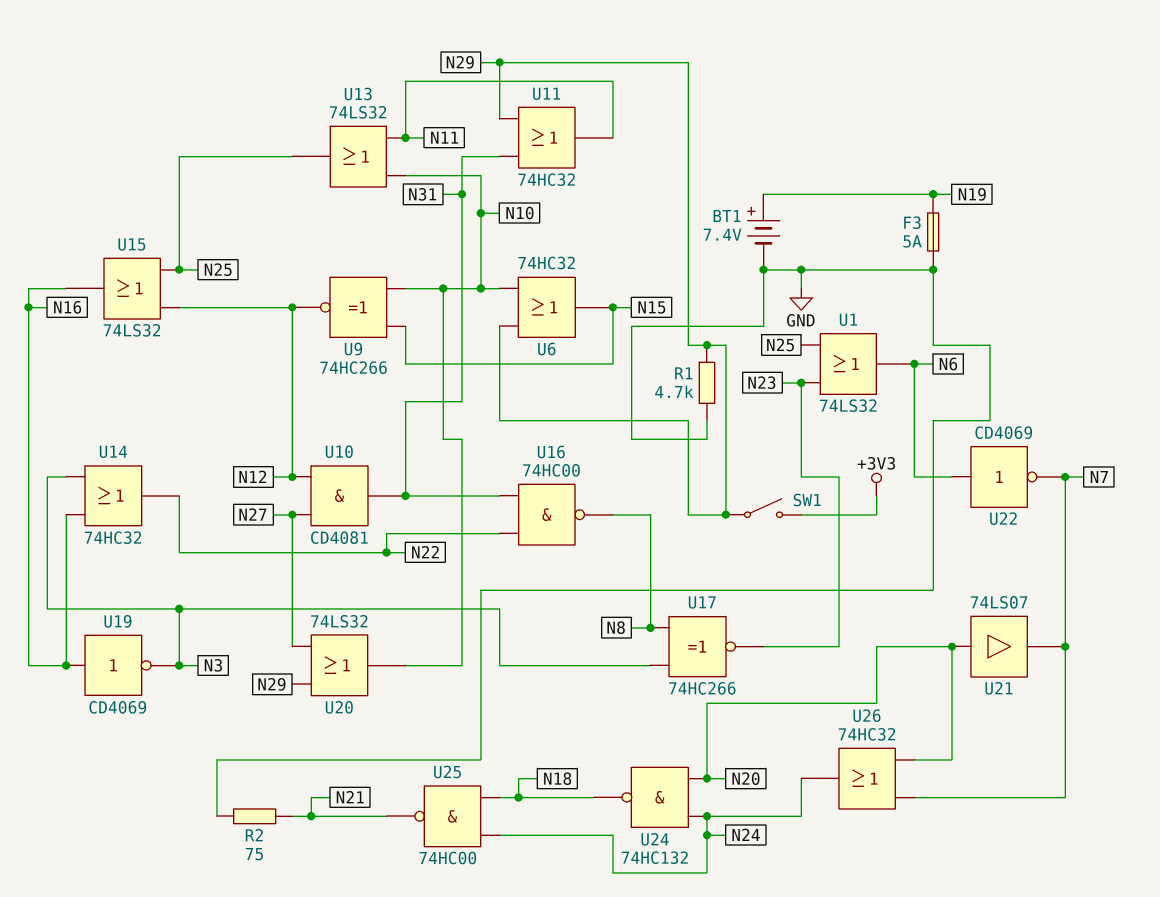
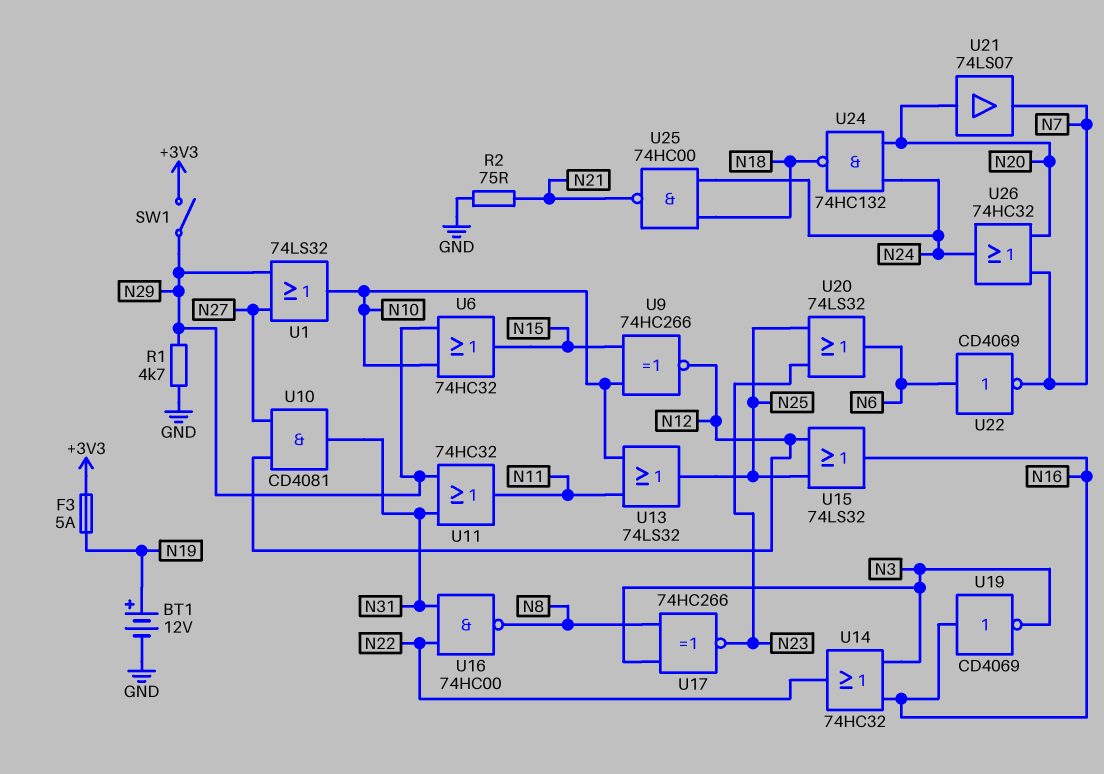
BT1: 7.4V (plus N19, minus GND) -> 12V (plus N19, minus GND)
F3: 5A (GND, N19) -> 5A (+3V3, N19)
U1: OR 74LS32 (in N23, in N25, out N6) -> OR 74LS32 (in N27, in N29, out N10)
U20: OR 74LS32 (in N27, in N29, out N10) -> OR 74LS32 (in N23, in N25, out N6)

